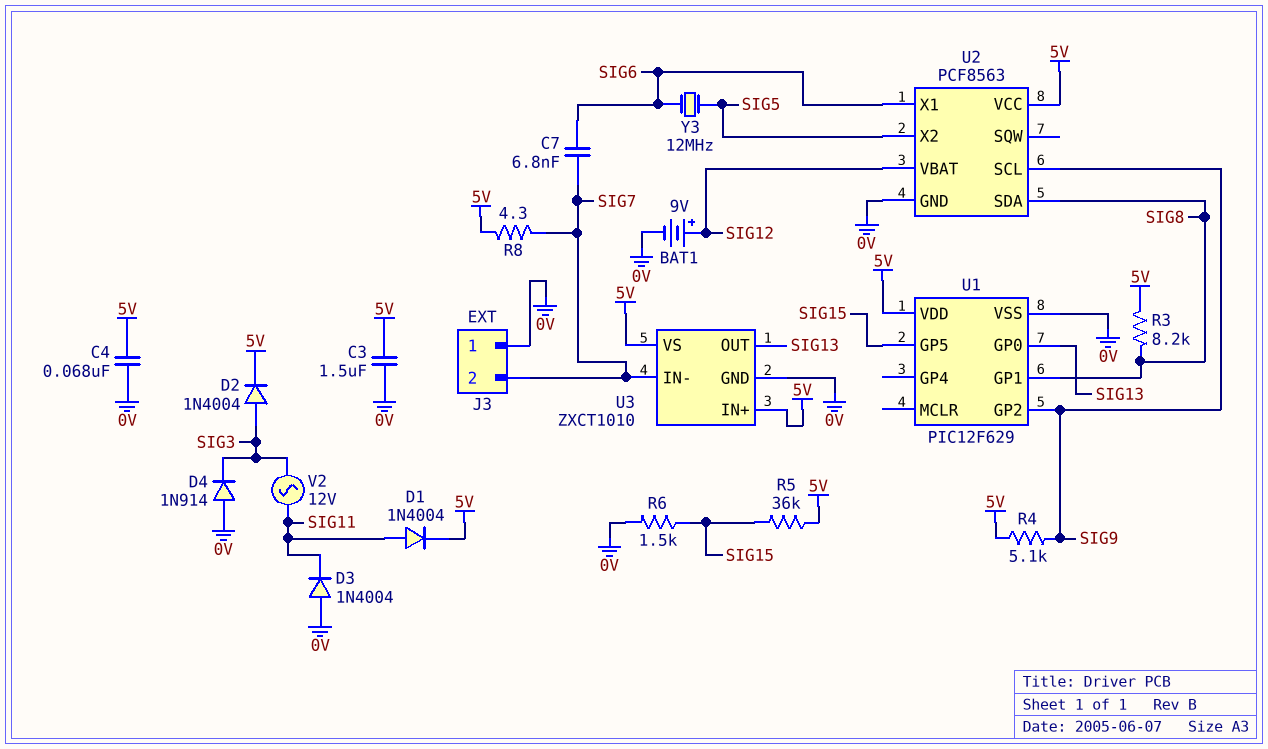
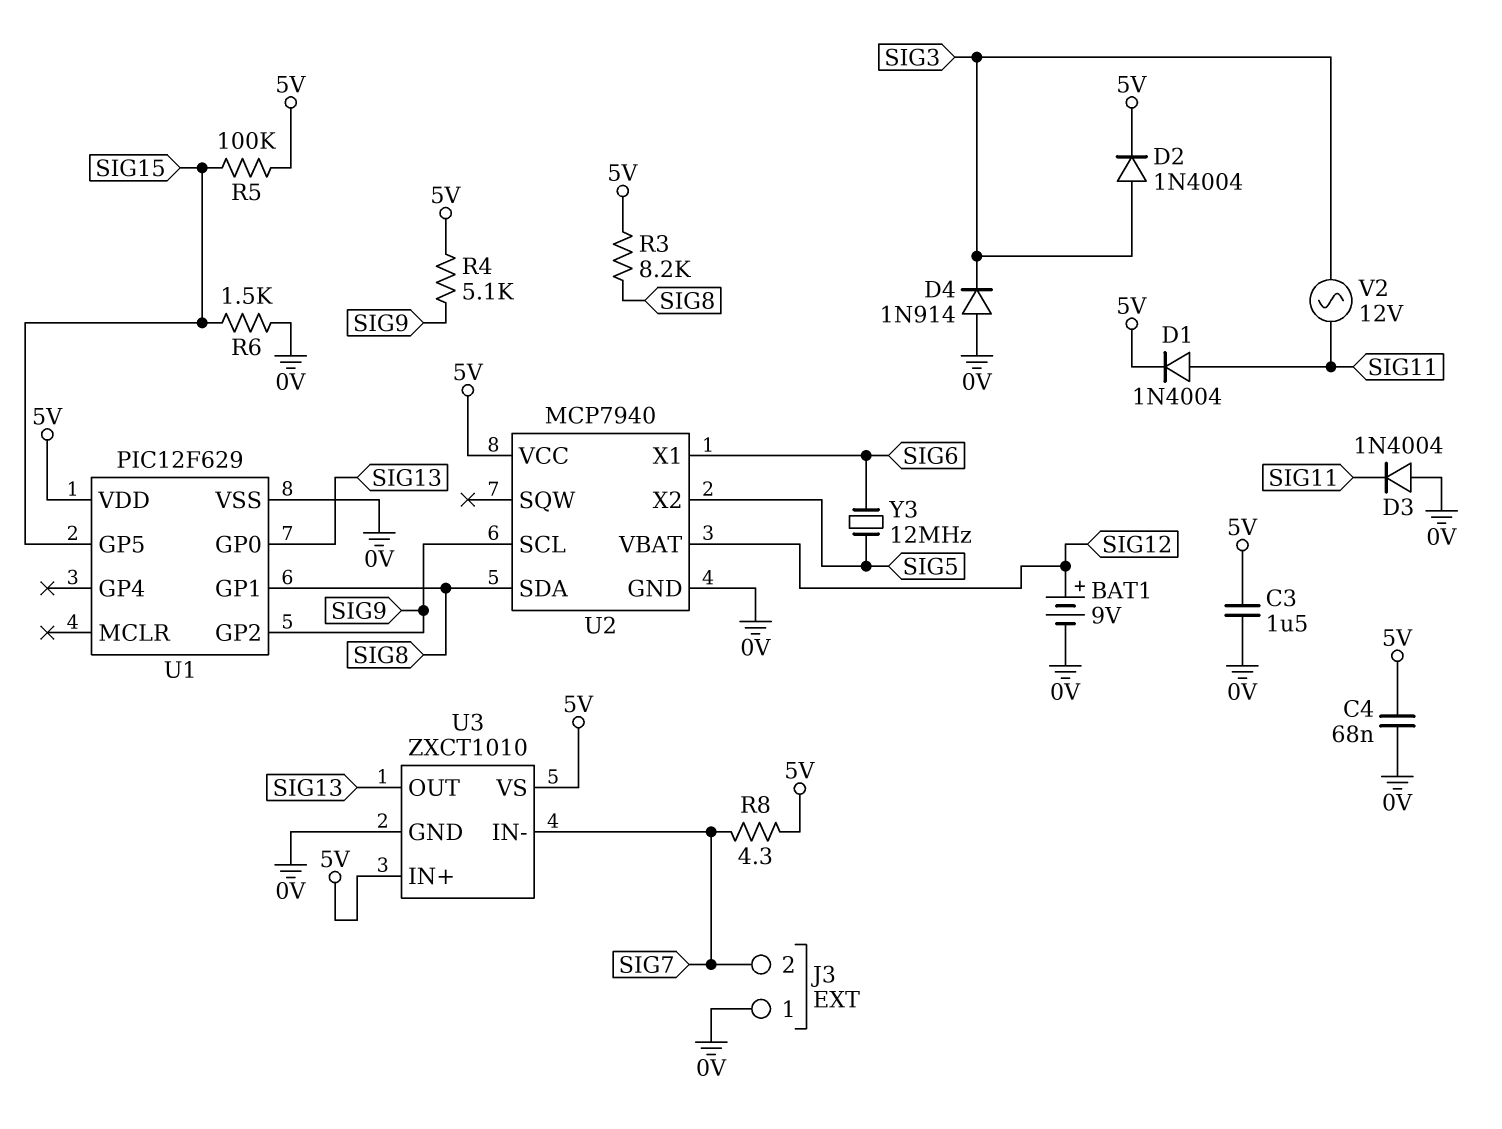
C7: 6.8nF (SIG6, SIG7) -> none
R5: 36k (5V, SIG15) -> 100k (5V, SIG15)
U2: PCF8563 -> MCP7940

